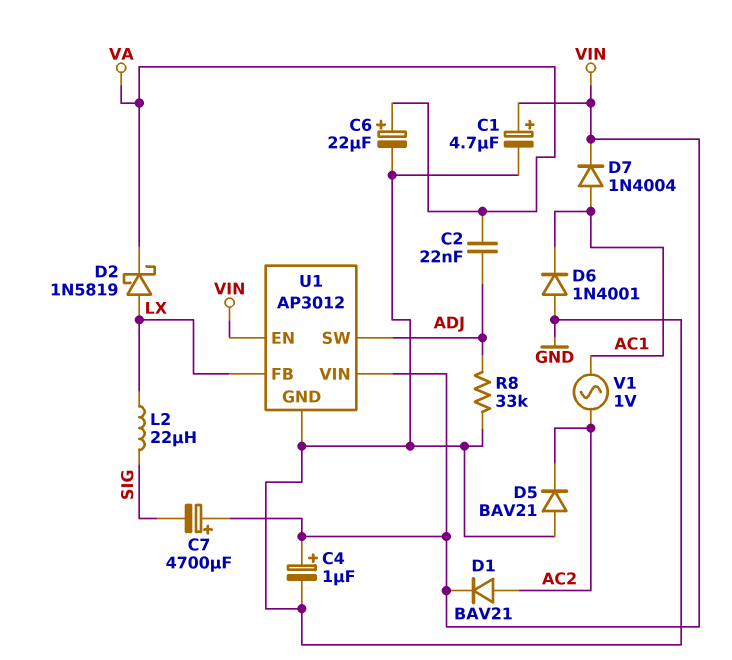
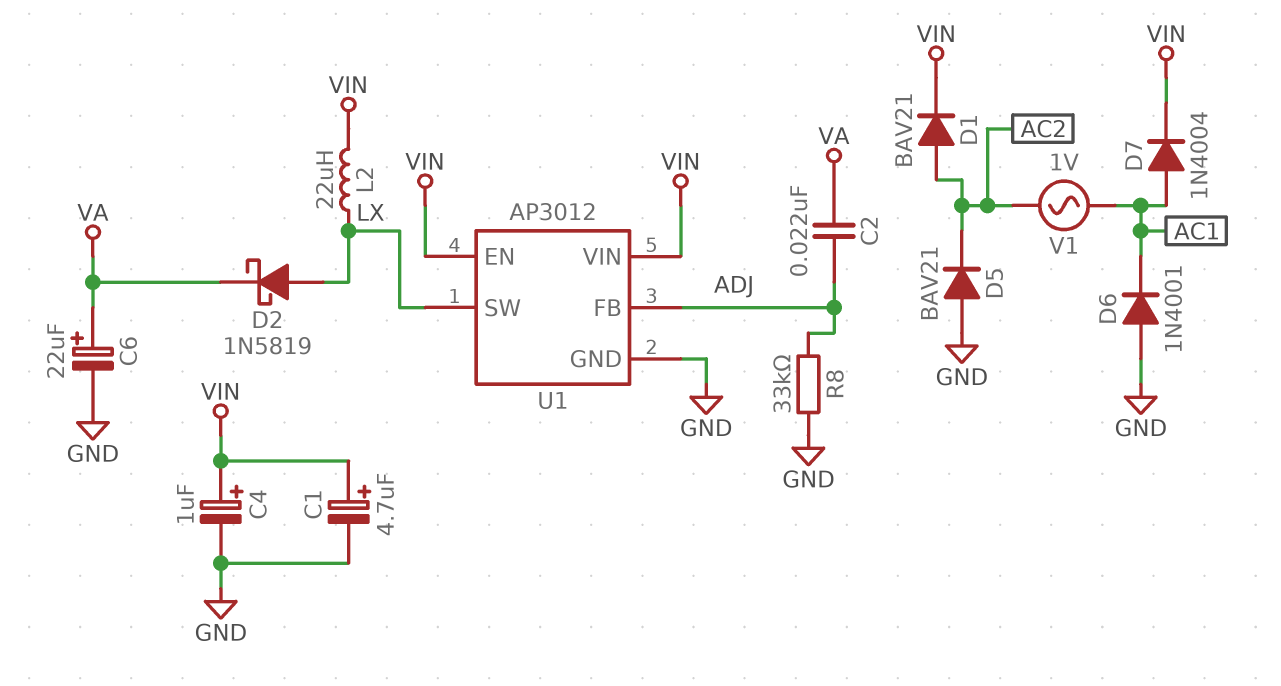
C7: 4700uF (plus VIN, minus SIG) -> none
L2: 22uH (LX, SIG) -> 22uH (LX, VIN)
U1 pin FB: LX -> ADJ
U1 pin SW: ADJ -> LX

